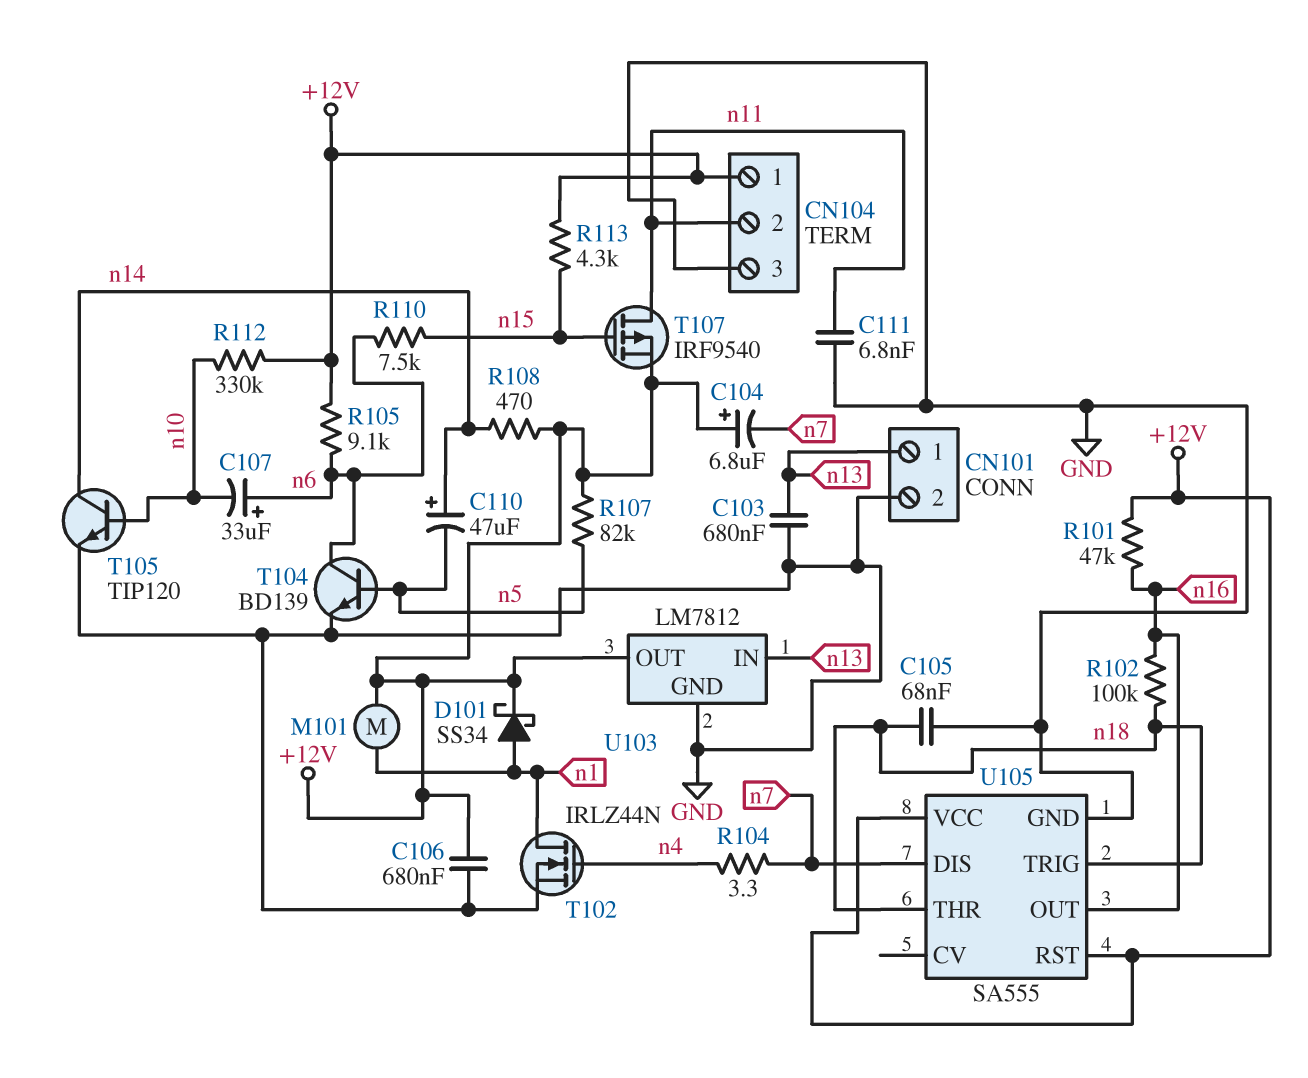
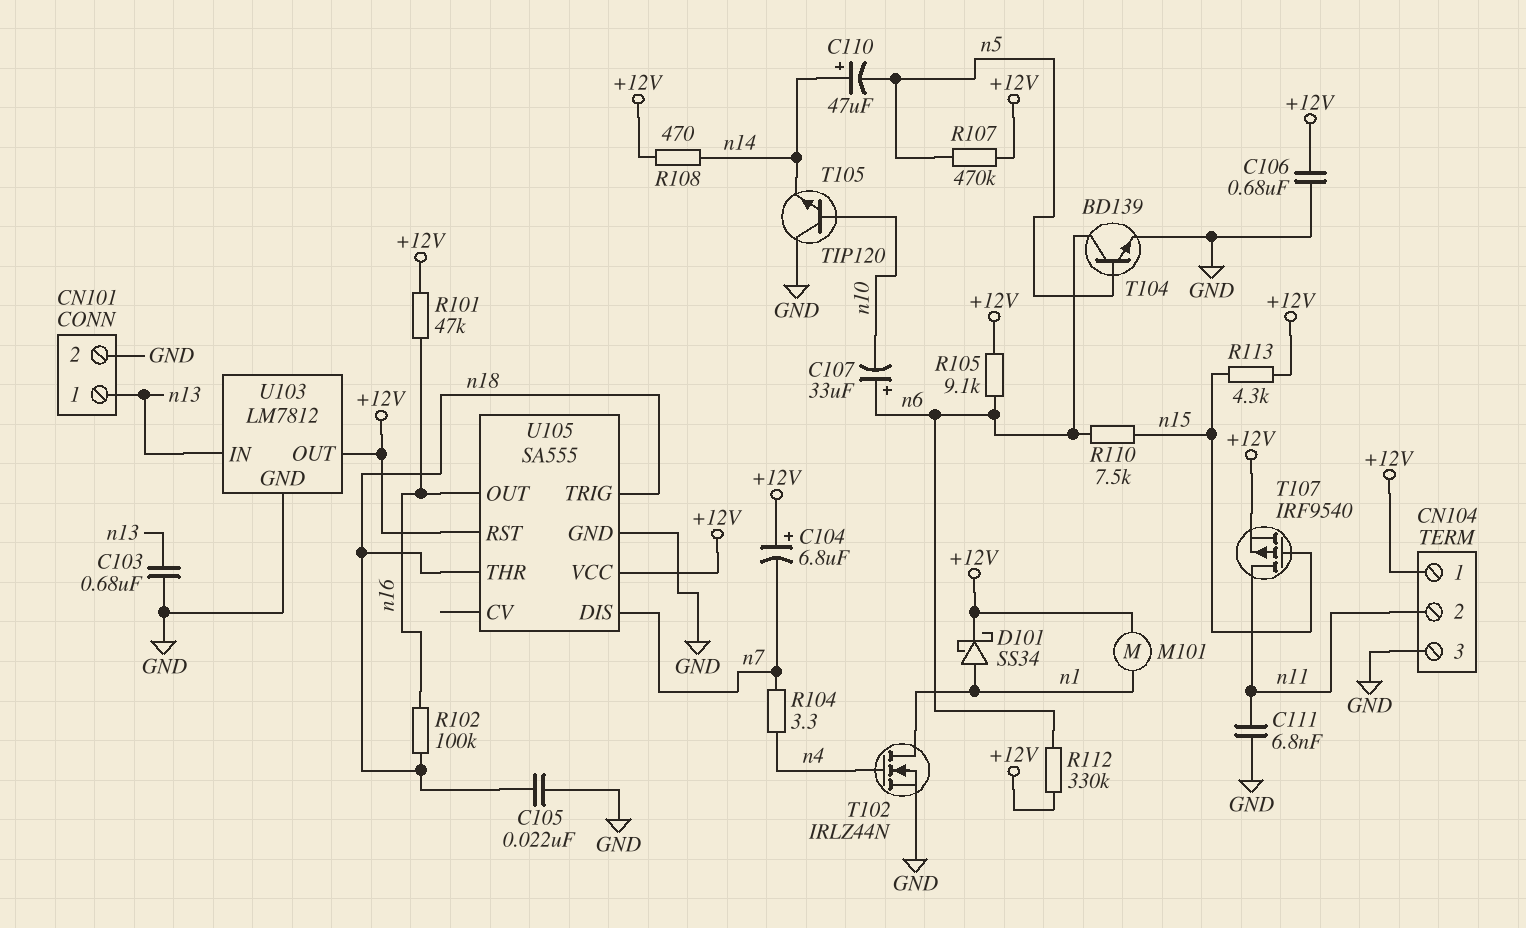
C105: 68nF (GND, n18) -> 22nF (GND, n18)
R107: 82k (+12V, n5) -> 470k (+12V, n5)
R112: 330k (+12V, n10) -> 330k (+12V, n6)
T105: NPN TIP120 (B n10, C n14, E GND) -> NPN TIP120 (B n10, C GND, E n14)

